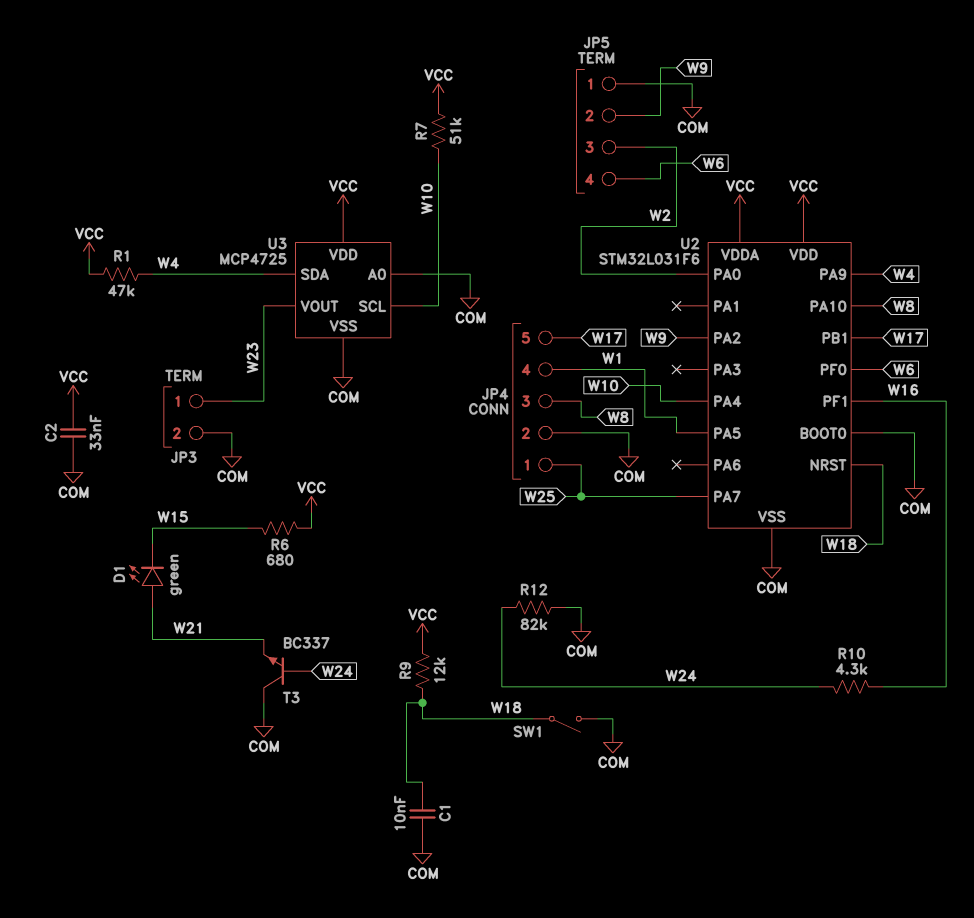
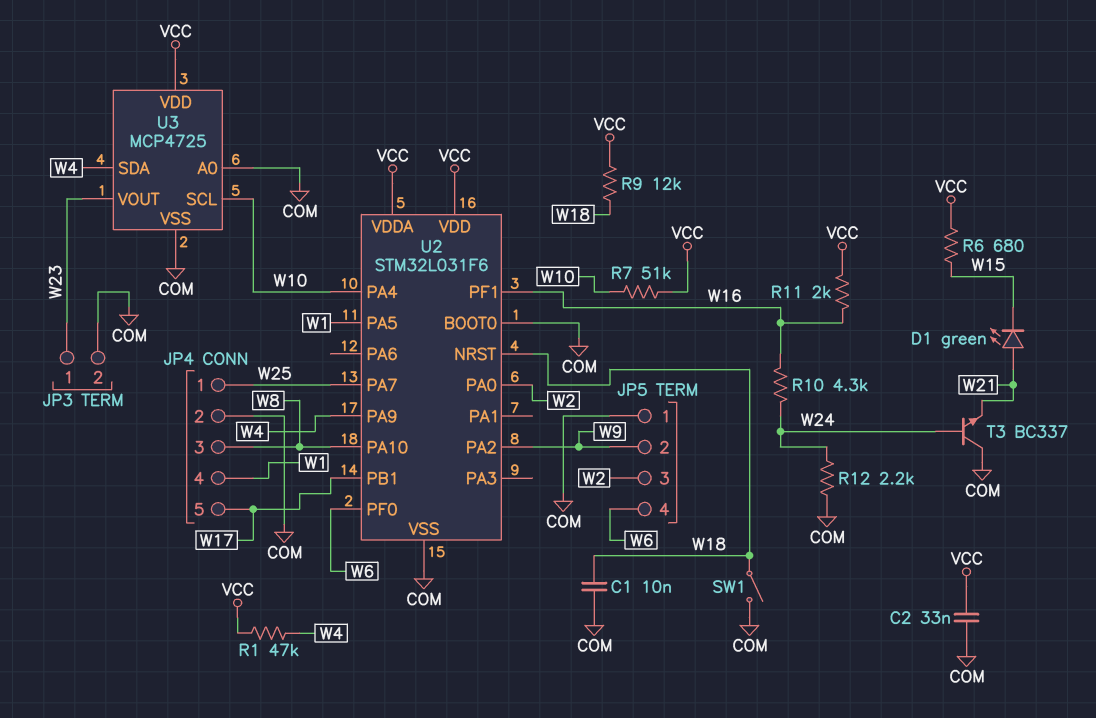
R11: none -> 2k (VCC, W16)
R12: 82k (COM, W24) -> 2.2k (COM, W24)

